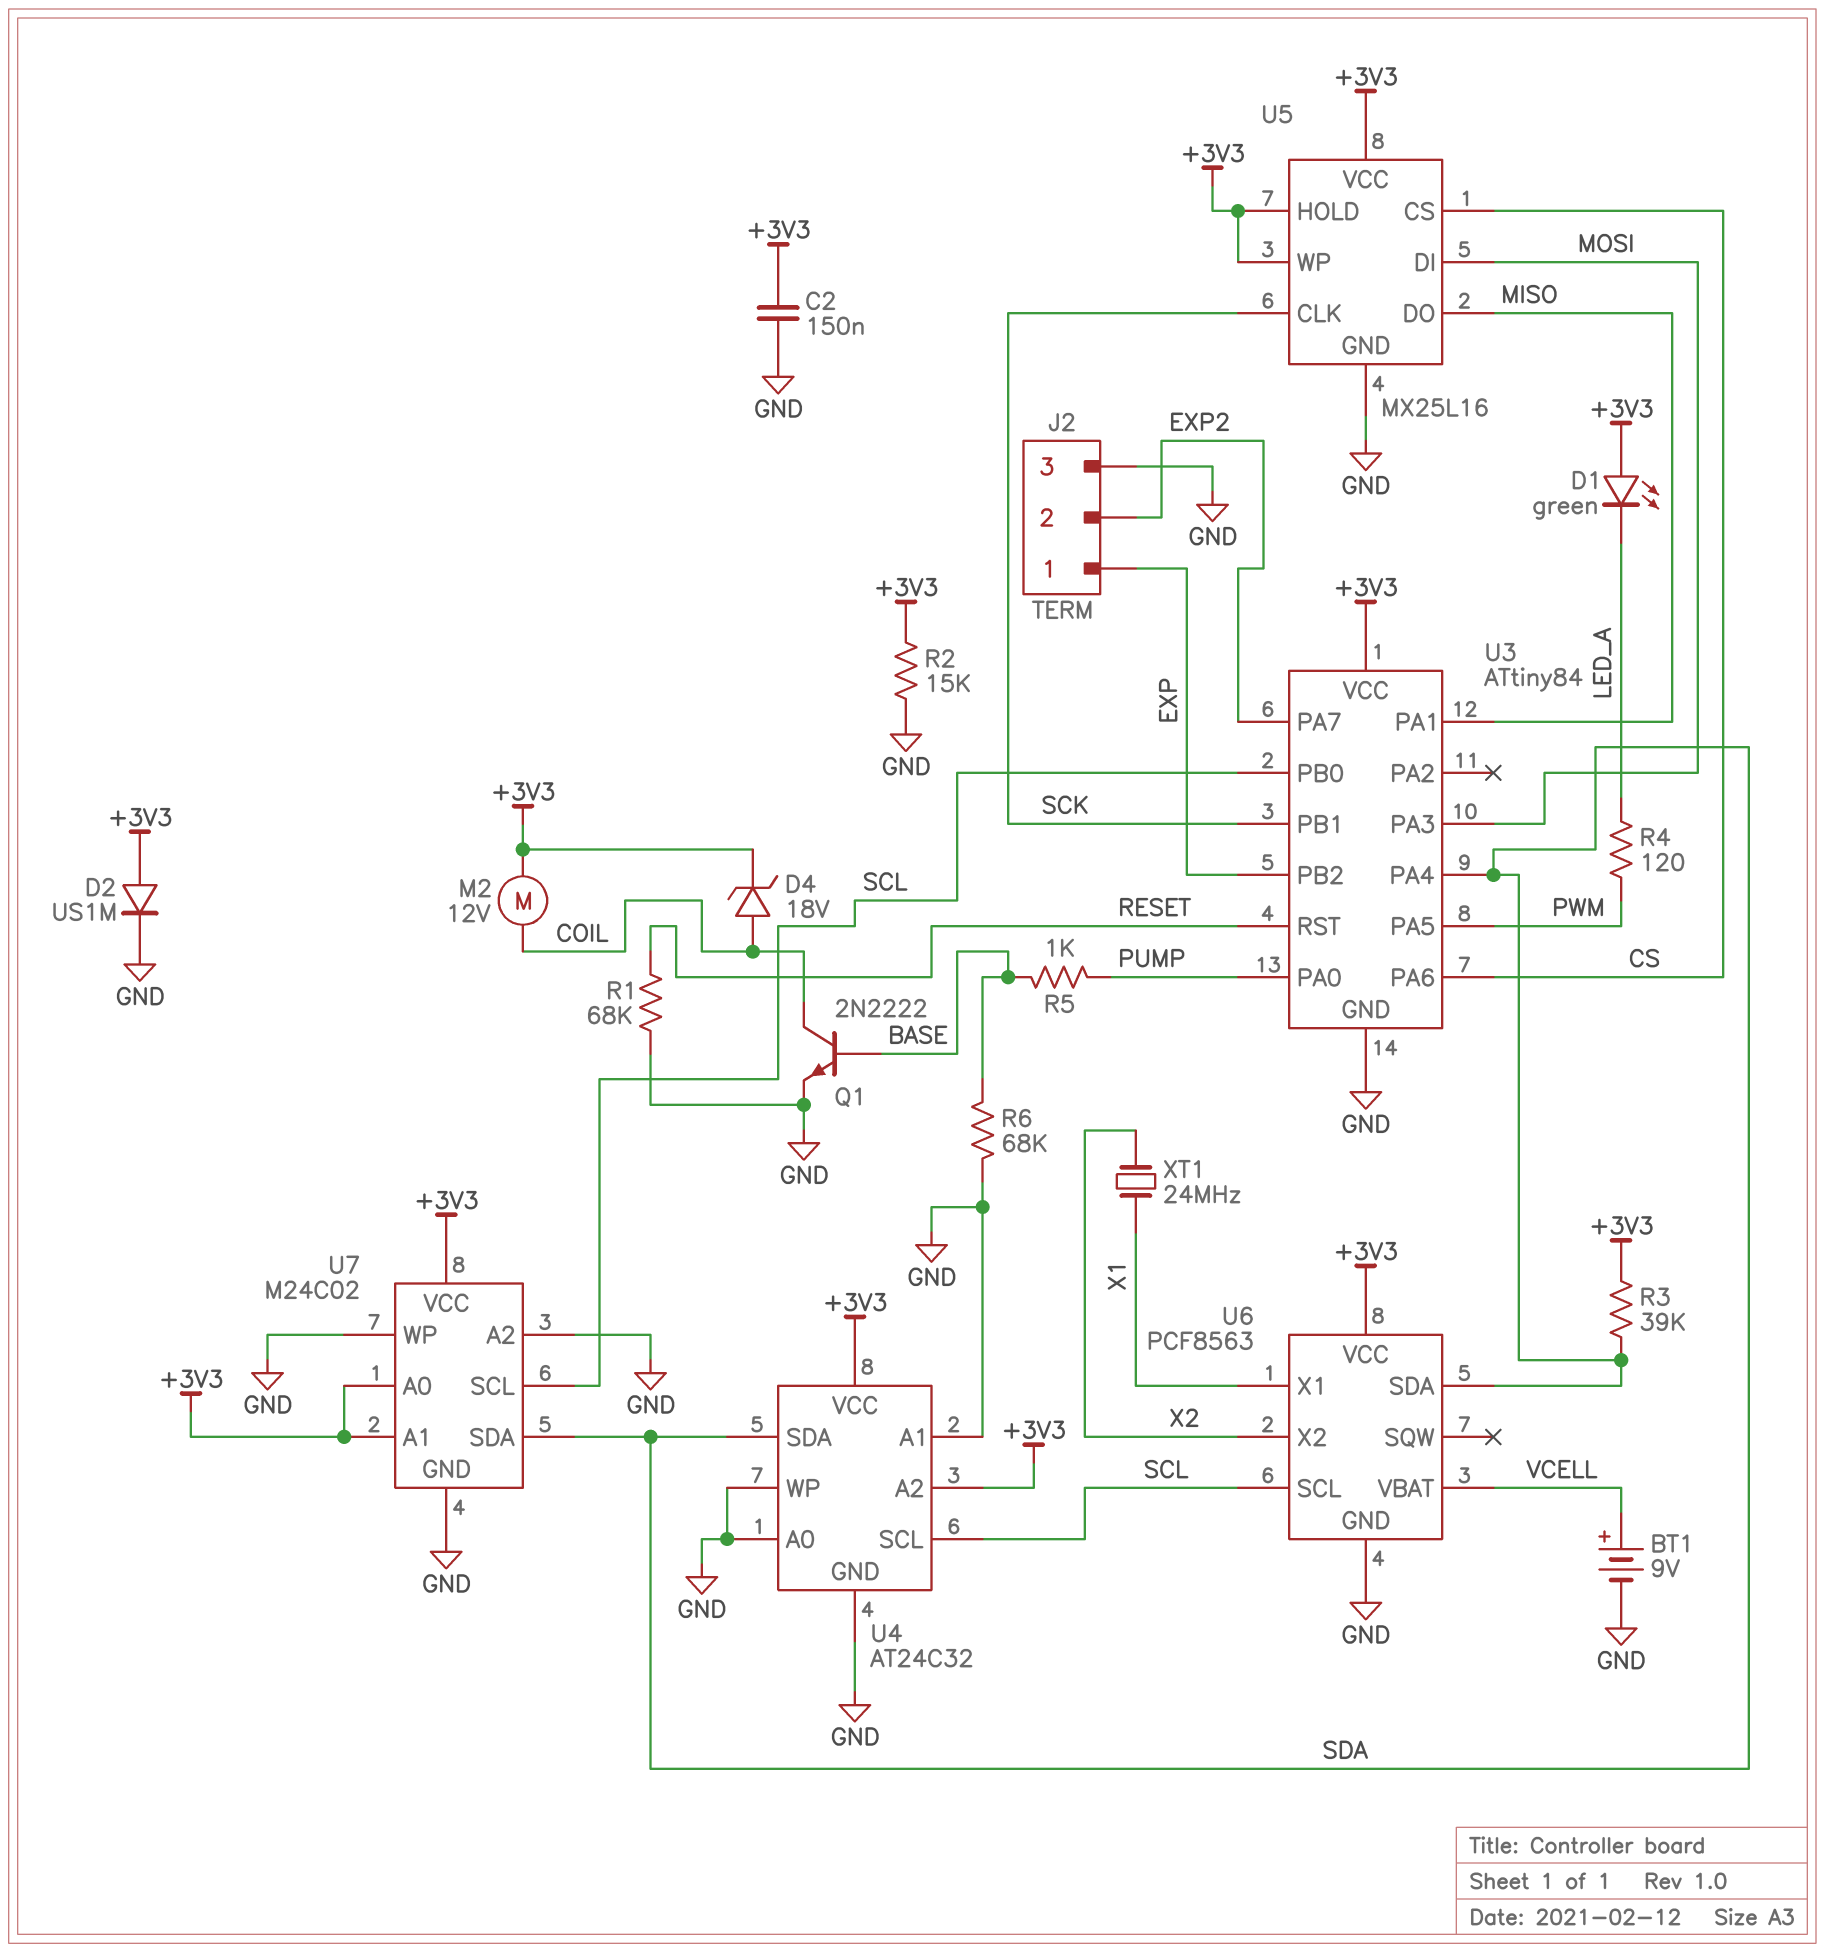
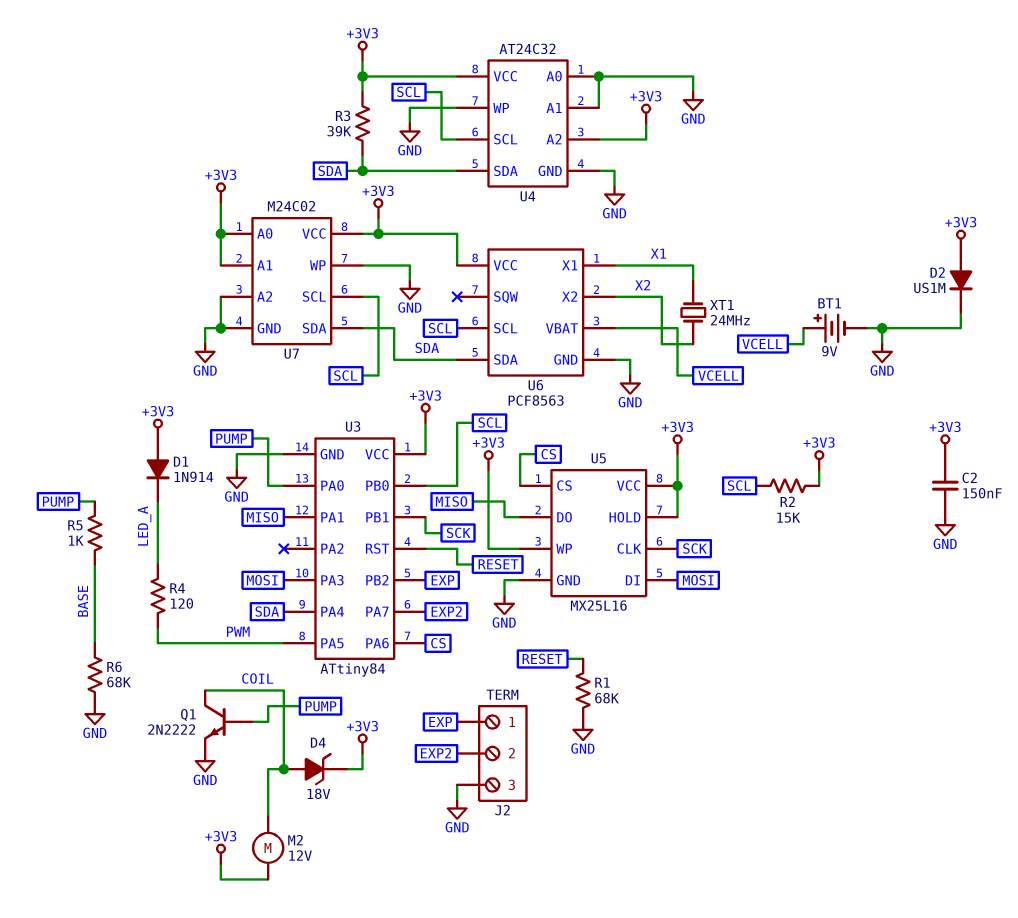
D1: LED green (A +3V3, K LED_A) -> diode 1N914 (A +3V3, K LED_A)
Q1: NPN 2N2222 (B BASE, C COIL, E GND) -> NPN 2N2222 (B PUMP, C COIL, E GND)
R2: 15k (+3V3, GND) -> 15k (+3V3, SCL)

